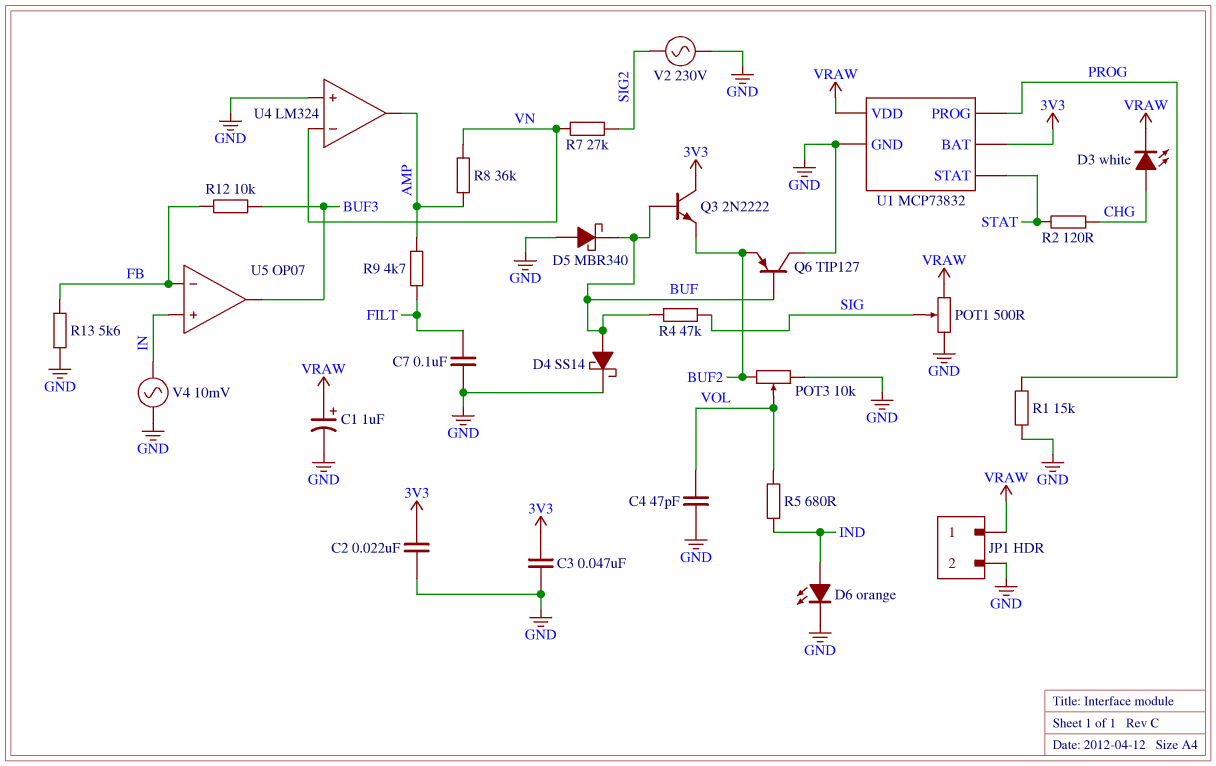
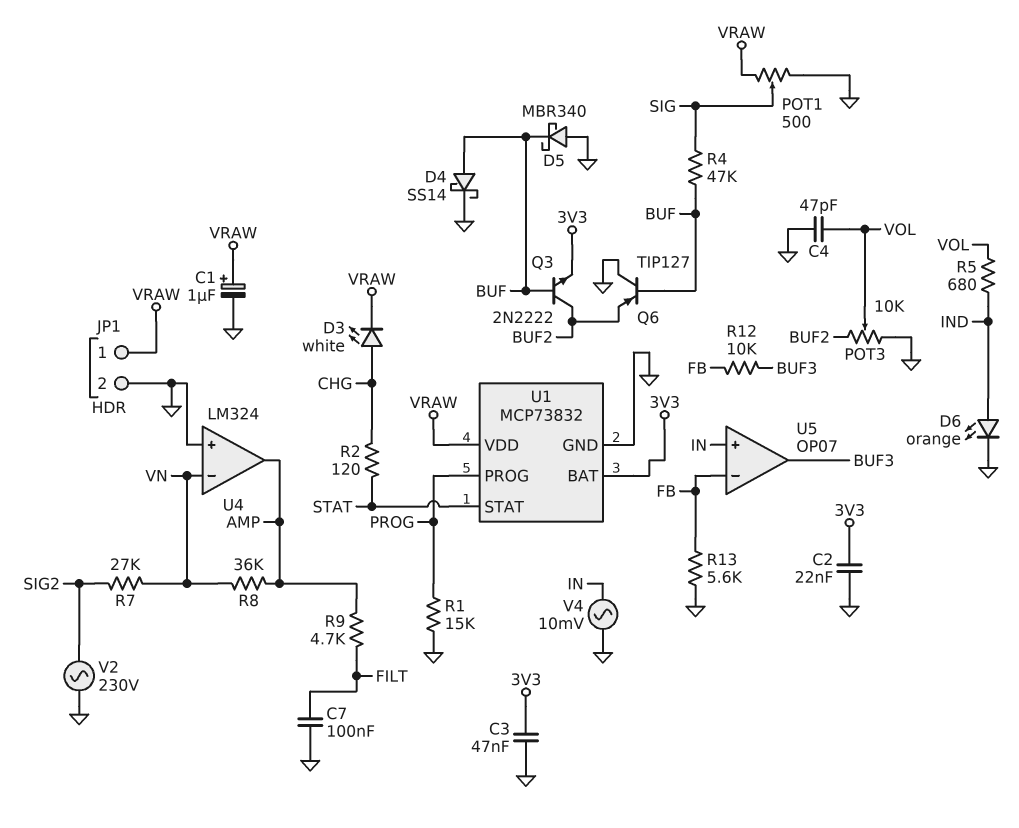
Q3: NPN 2N2222 (B BUF, C 3V3, E BUF2) -> NPN 2N2222 (B BUF, C BUF2, E 3V3)

